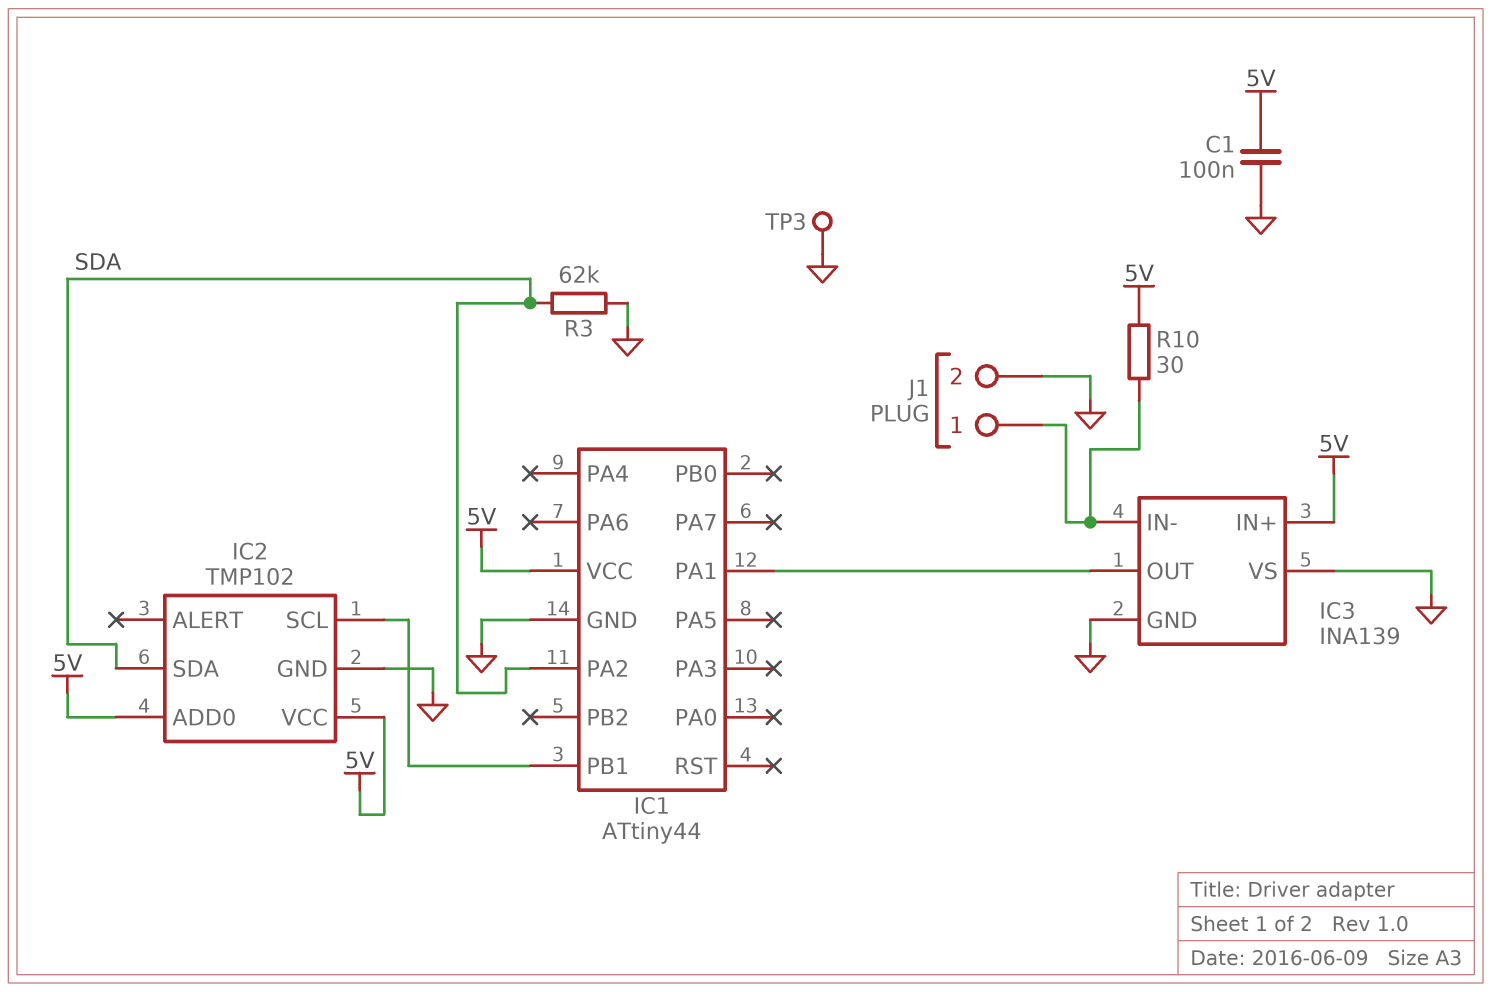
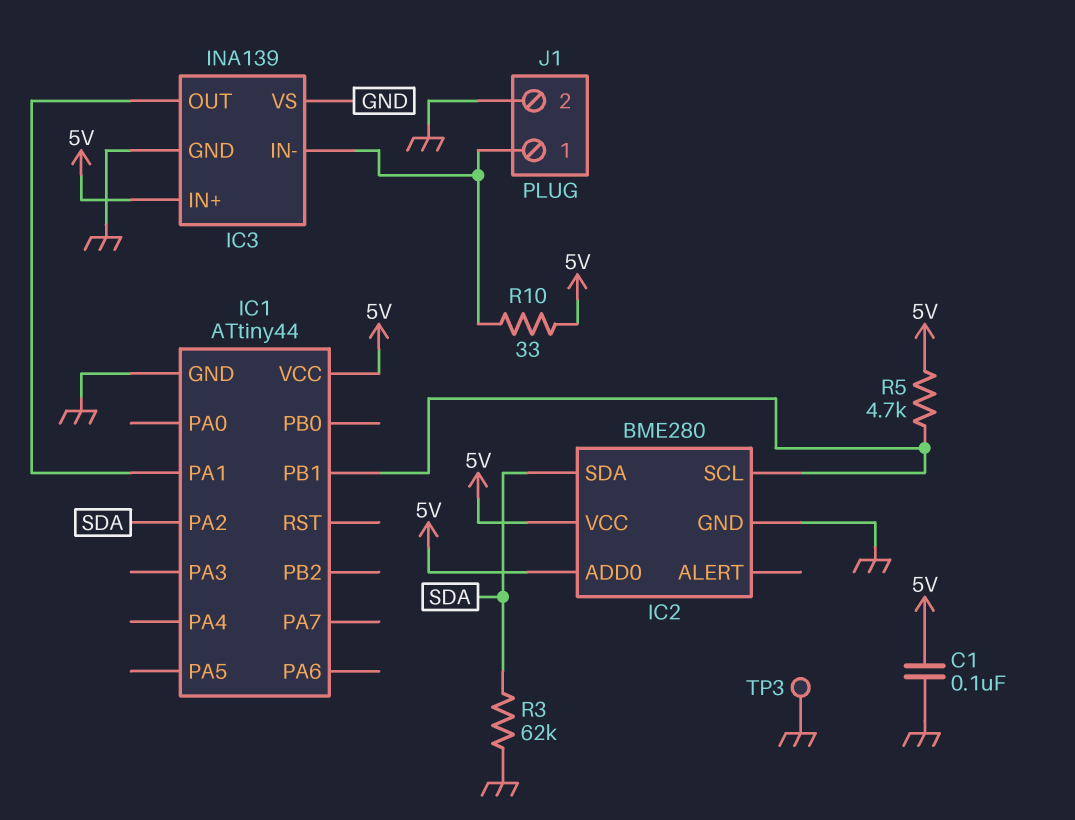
IC2: TMP102 -> BME280
R5: none -> 4.7k (5V, IC1/PB1)
R10: 30 (5V, IC3/IN-) -> 33 (5V, IC3/IN-)

